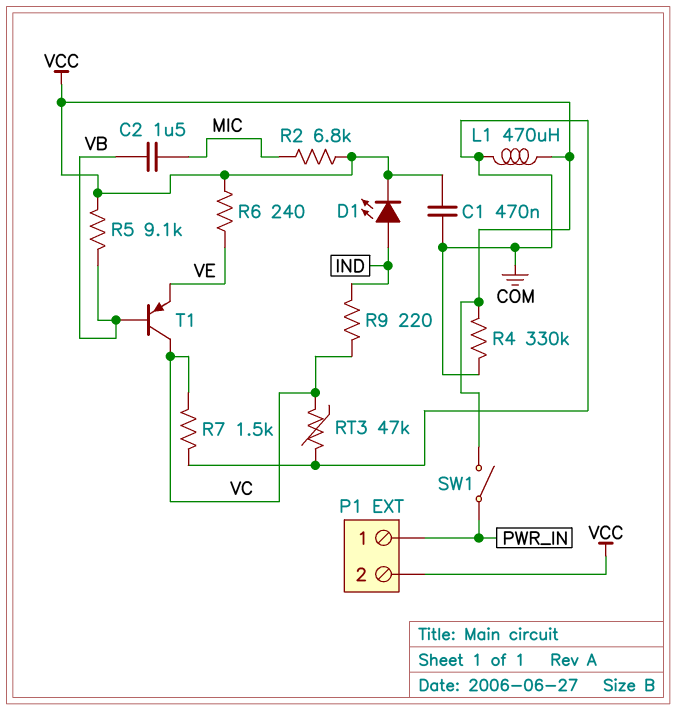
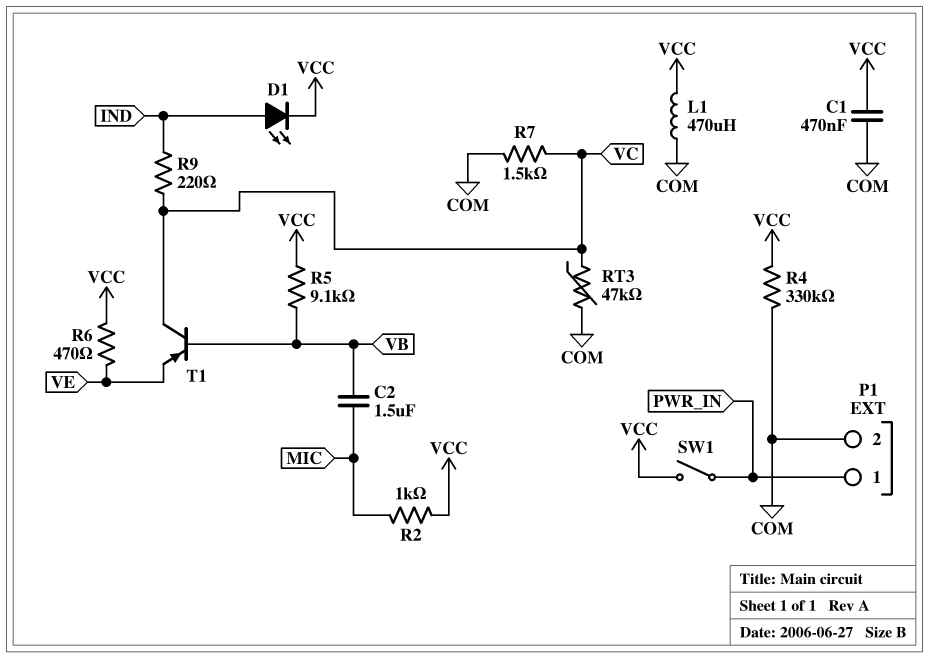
P1 pin 2: VCC -> COM
R2: 6.8k (MIC, VCC) -> 1k (MIC, VCC)
R6: 240 (VCC, VE) -> 470 (VCC, VE)

